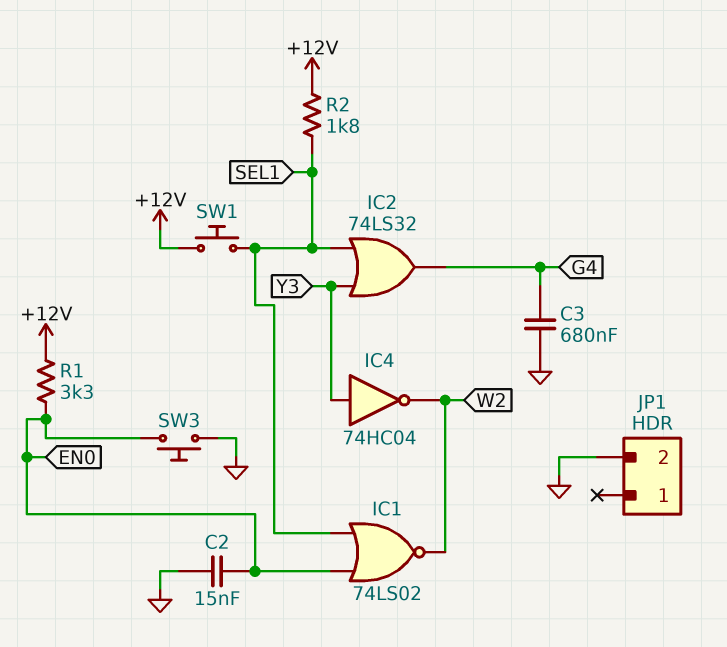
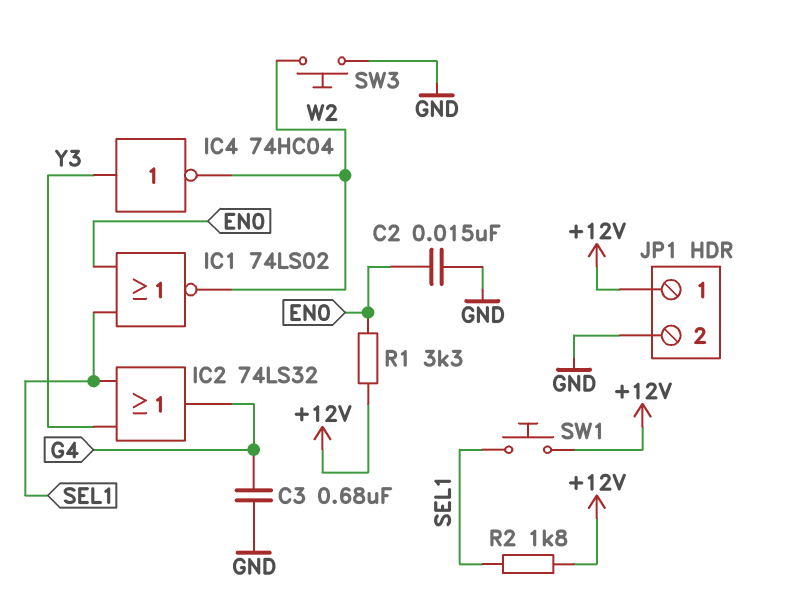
JP1 pin 1: none -> +12V
SW3: button (EN0, GND) -> button (GND, W2)

